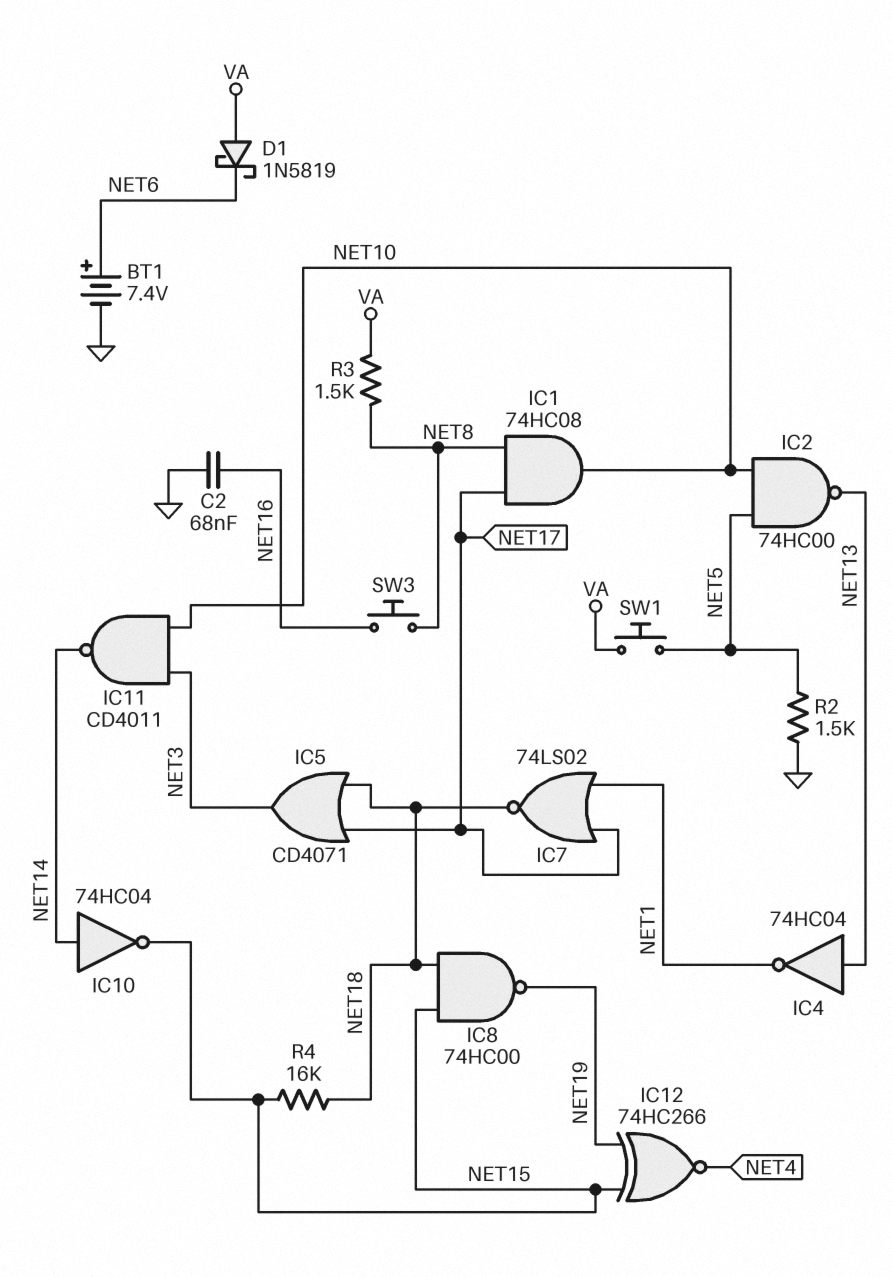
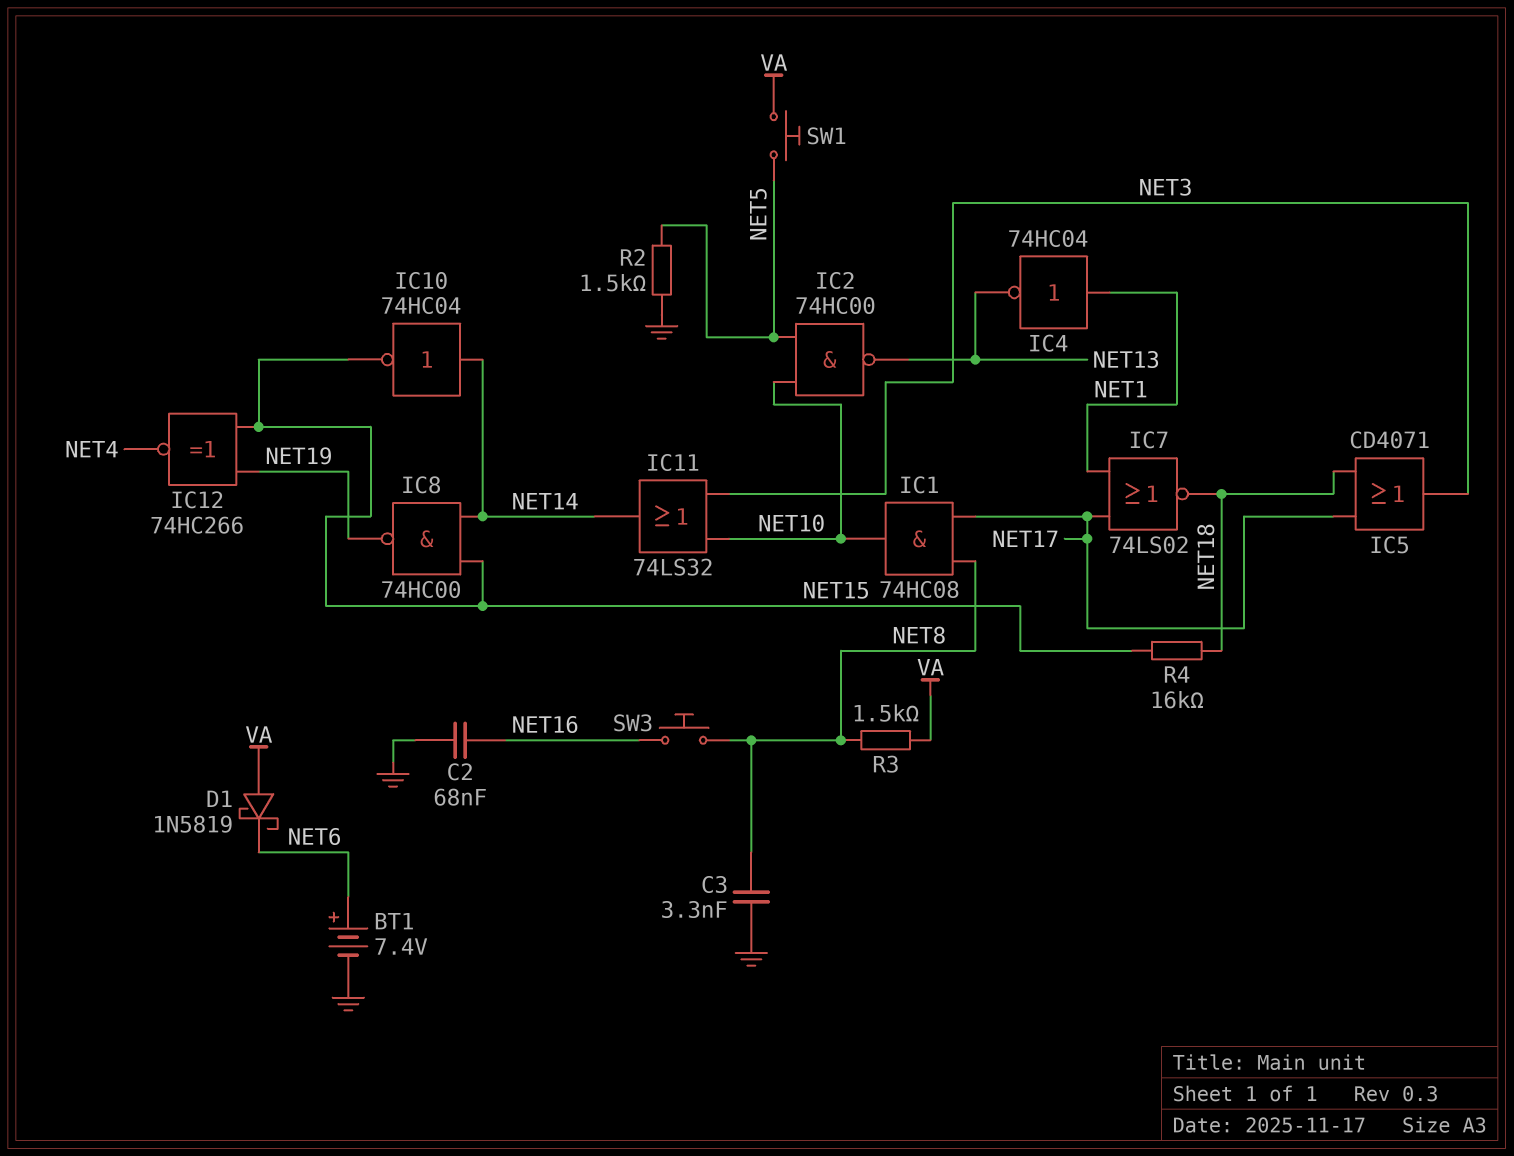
C3: none -> 3.3nF (GND, NET8)
IC4: NOT 74HC04 (in NET13, out NET1) -> NOT 74HC04 (in NET1, out NET13)
IC8: NAND 74HC00 (in NET15, in NET18, out NET19) -> NAND 74HC00 (in NET14, in NET15, out NET19)
IC11: NAND CD4011 (in NET3, in NET10, out NET14) -> OR 74LS32 (in NET3, in NET10, out NET14)

